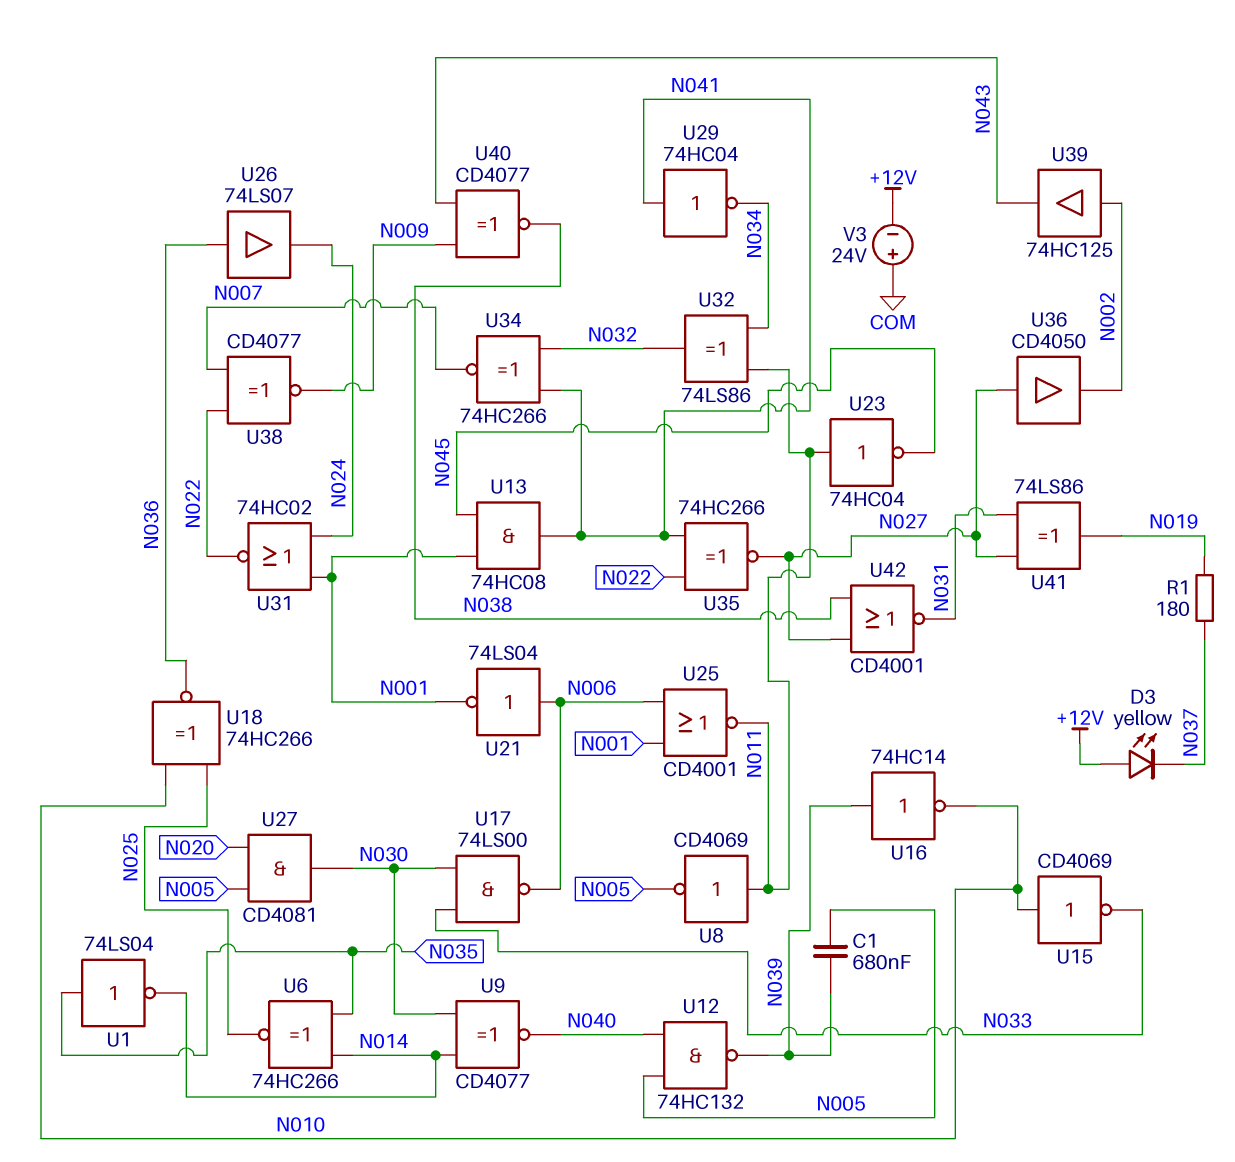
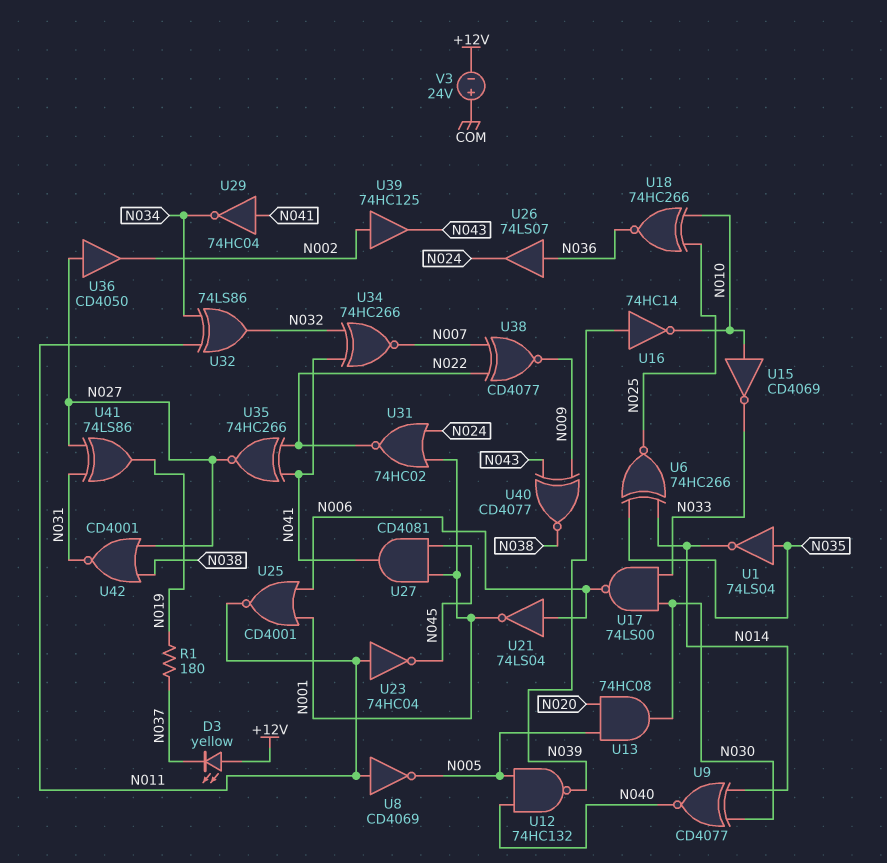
C1: 680nF (N005, N039) -> none
U13: AND 74HC08 (in N001, in N045, out N041) -> AND 74HC08 (in N005, in N020, out N030)
U27: AND CD4081 (in N005, in N020, out N030) -> AND CD4081 (in N001, in N045, out N041)

